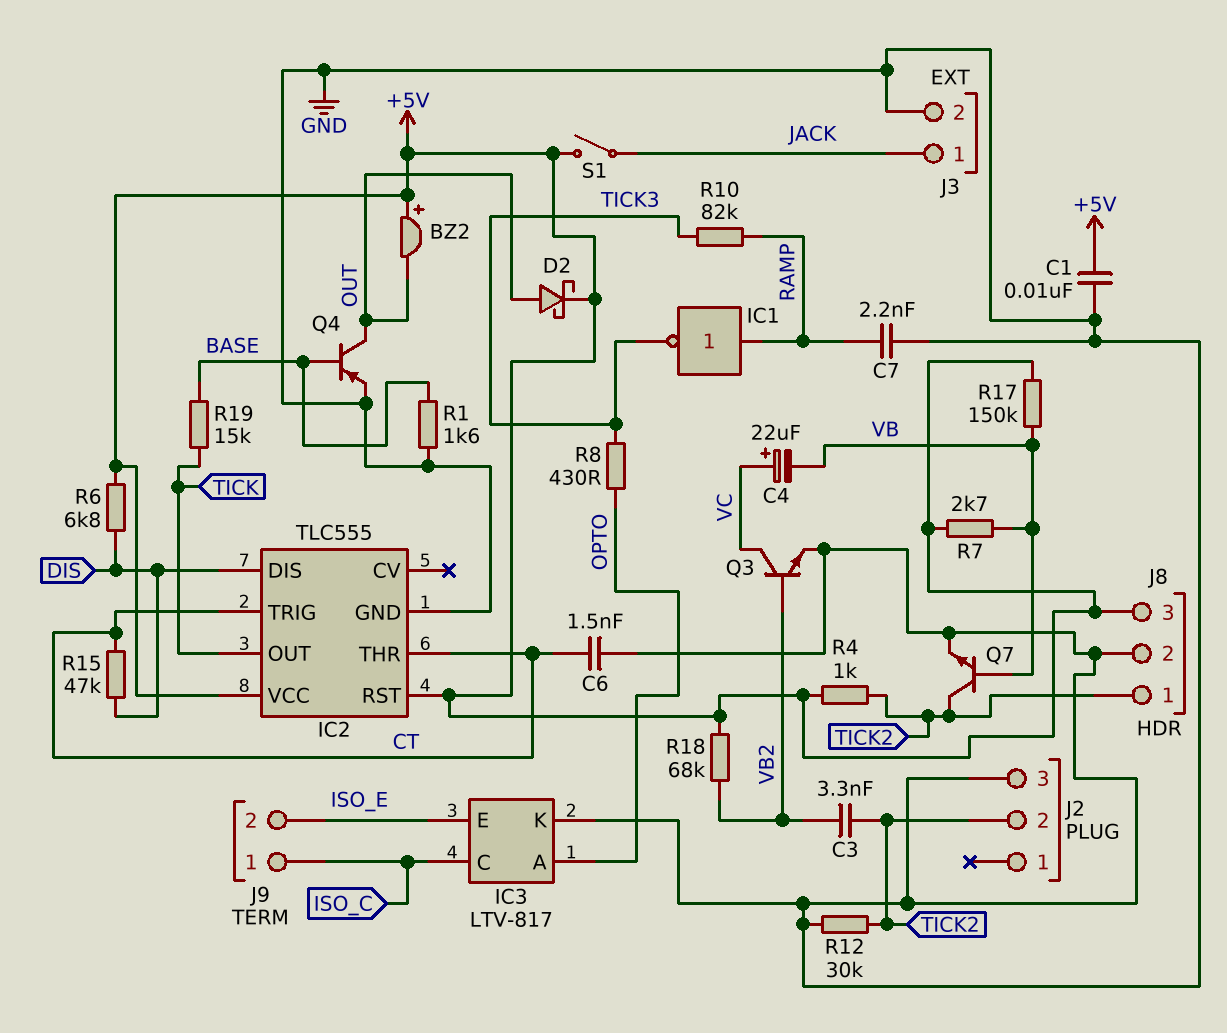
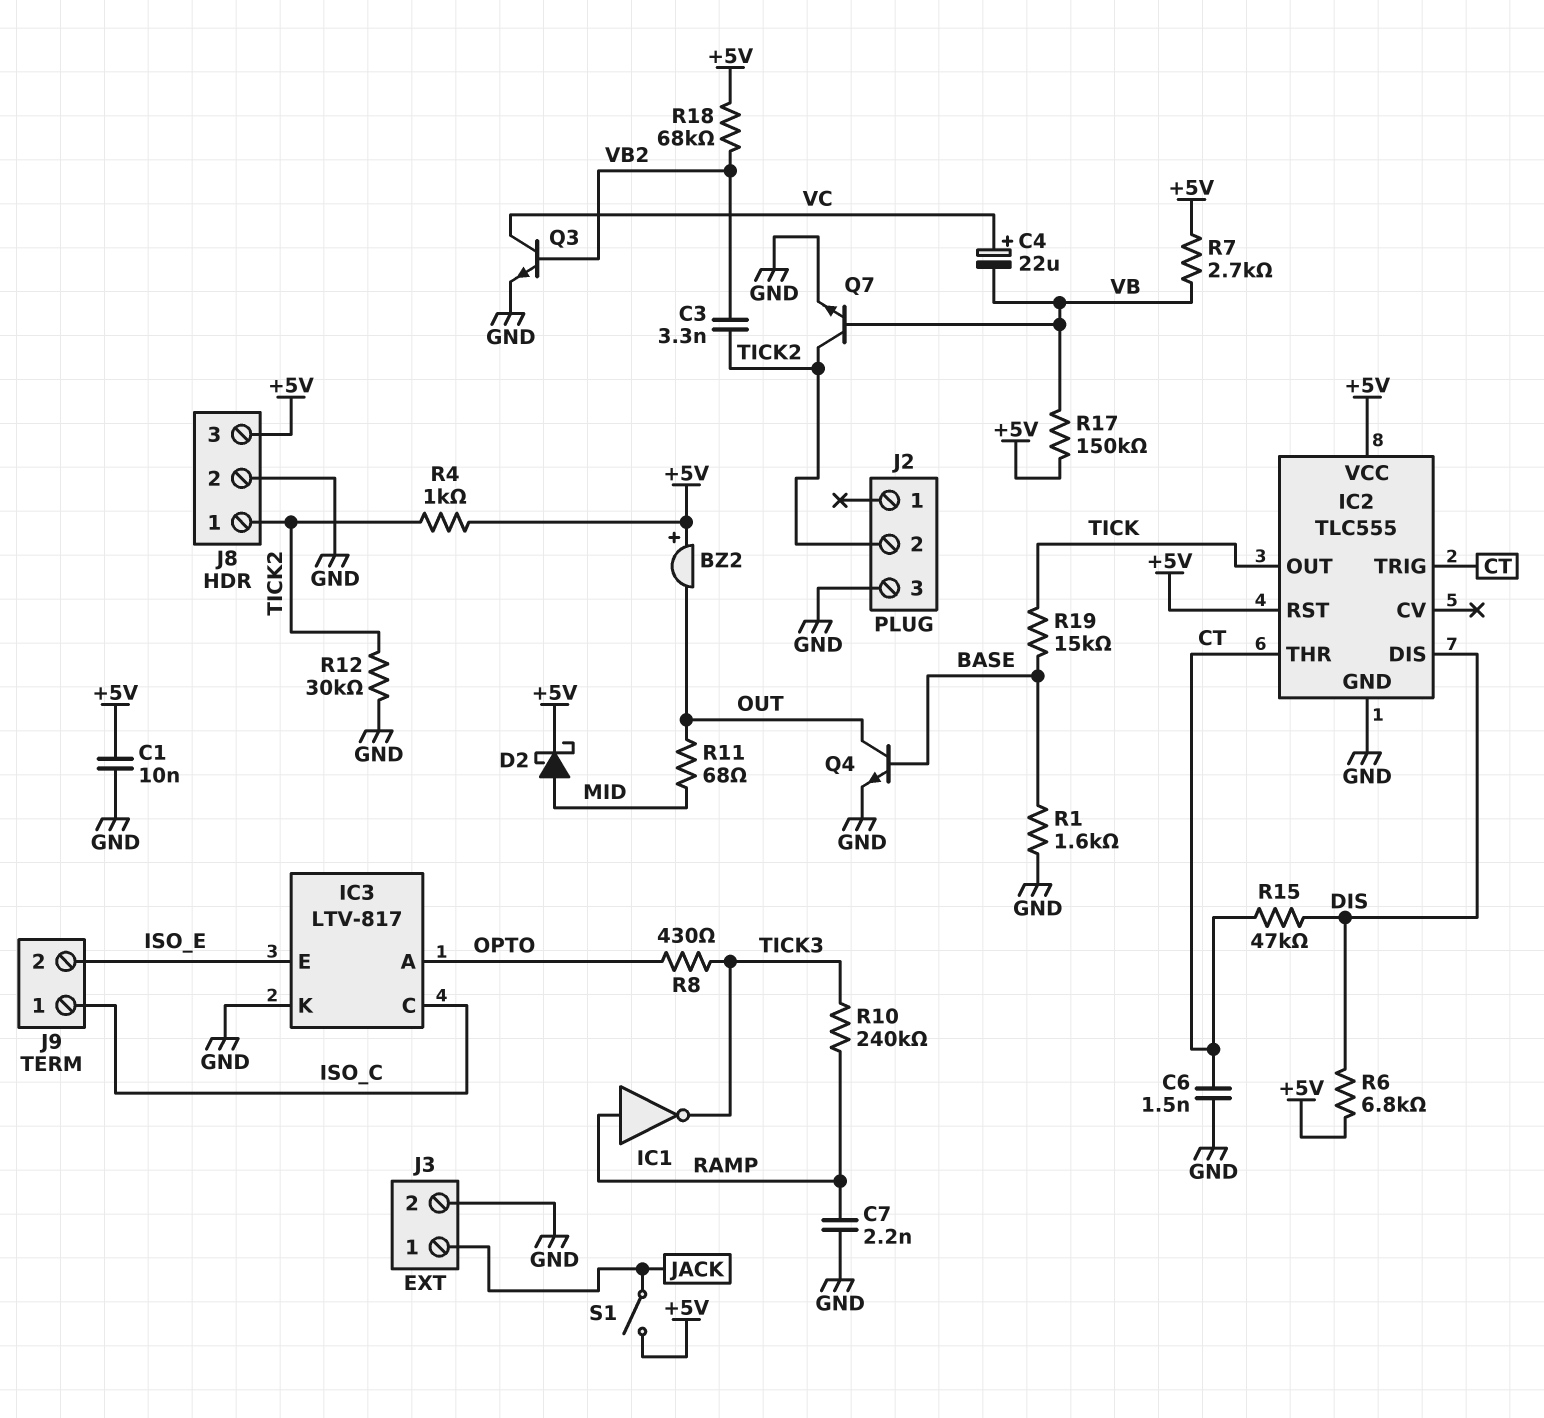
D2: schottky (A OUT, K +5V) -> schottky (A MID, K +5V)
Q4: PNP (B BASE, C OUT, E GND) -> NPN (B BASE, C OUT, E GND)
R10: 82k (RAMP, TICK3) -> 240k (RAMP, TICK3)
R11: none -> 68 (MID, OUT)

